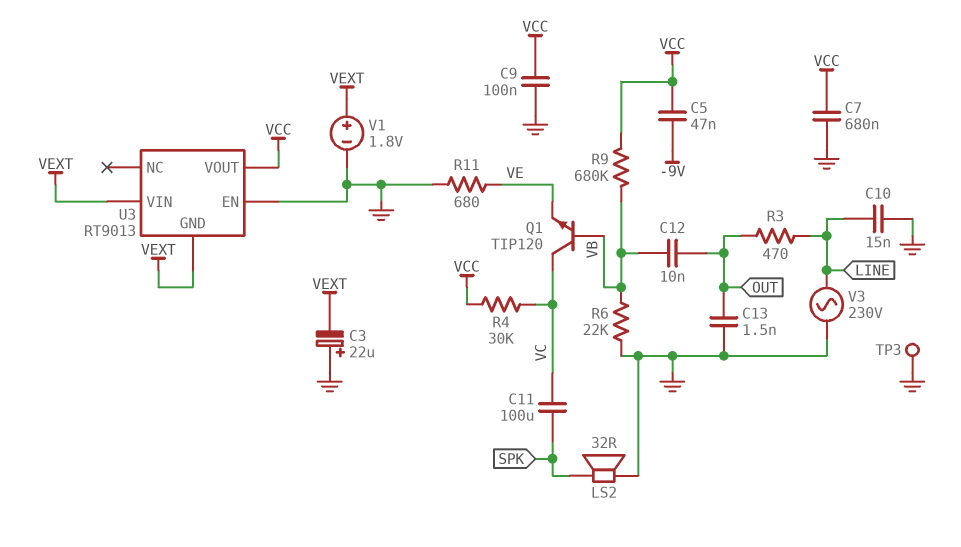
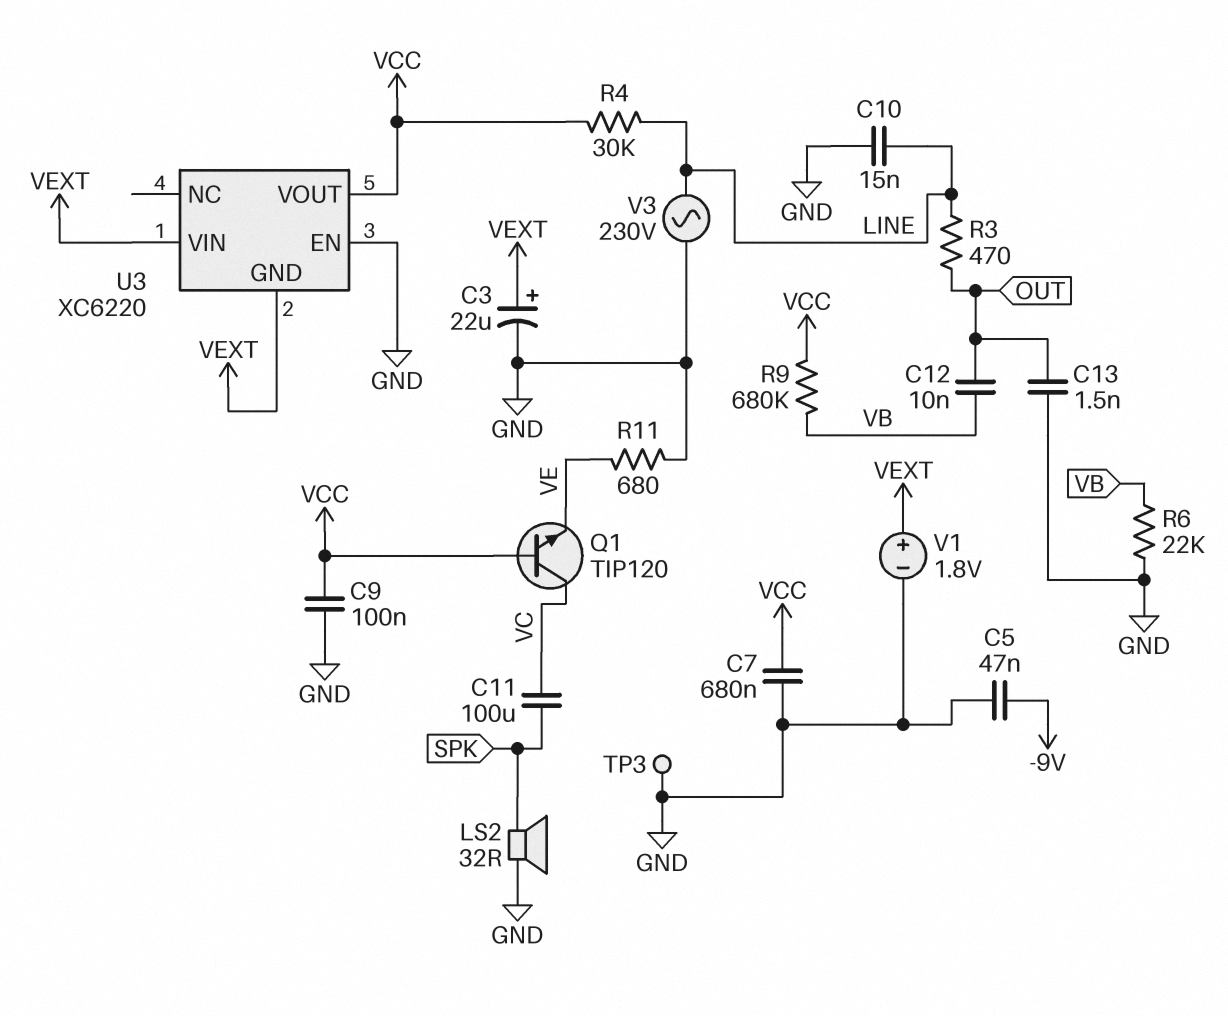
C3: 22uF (plus GND, minus VEXT) -> 22uF (plus VEXT, minus GND)
C5: 47nF (-9V, VCC) -> 47nF (-9V, GND)
Q1: NPN TIP120 (B VB, C VC, E VE) -> NPN TIP120 (B VCC, C VC, E VE)
R4: 30k (VC, VCC) -> 30k (LINE, VCC)
U3: RT9013 -> XC6220

